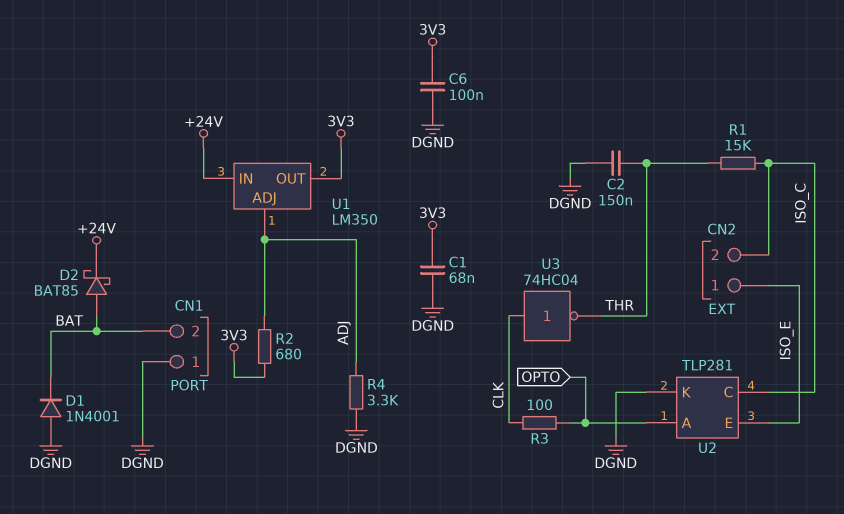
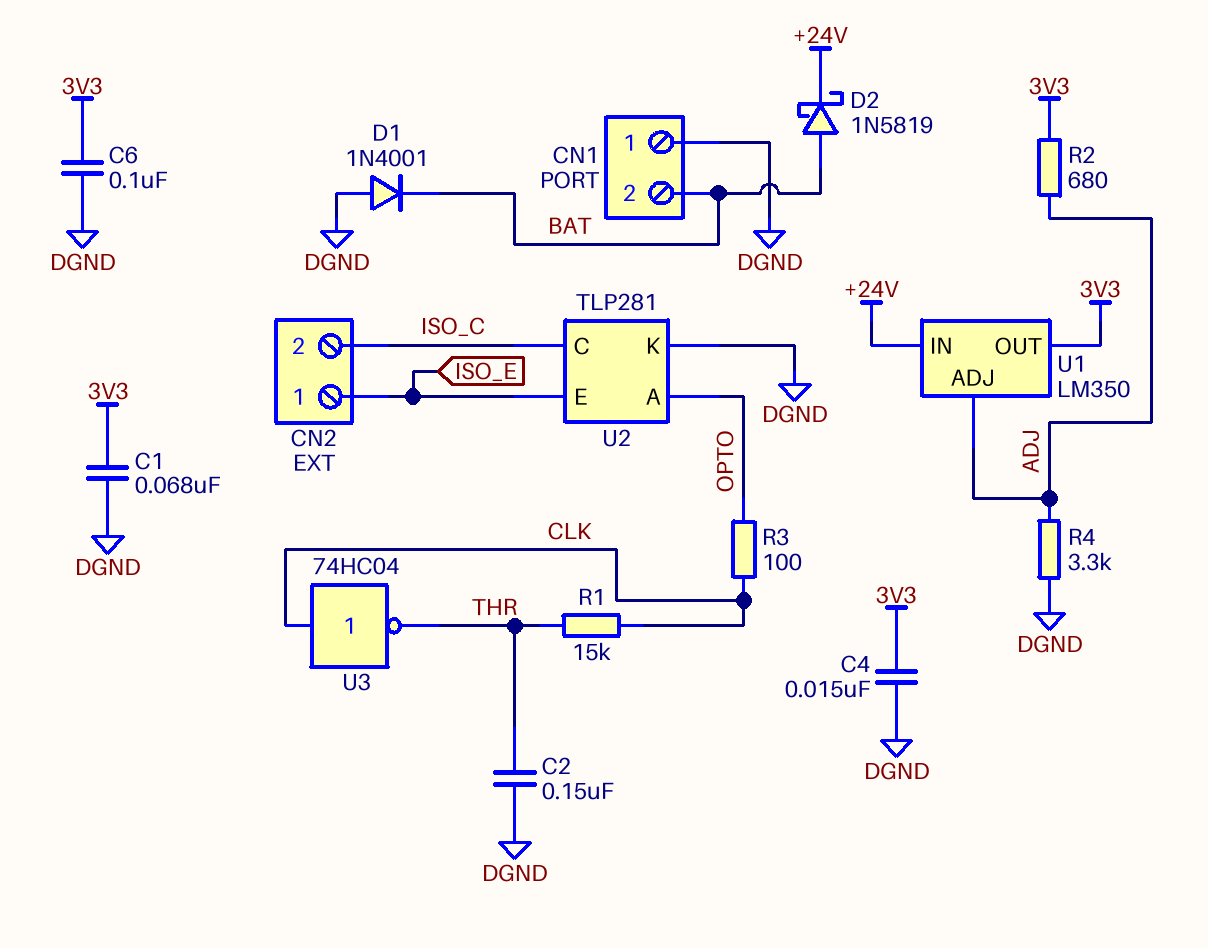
C4: none -> 15nF (3V3, DGND)
D2: schottky BAT85 (A BAT, K +24V) -> schottky 1N5819 (A BAT, K +24V)
R1: 15k (ISO_C, THR) -> 15k (CLK, THR)

